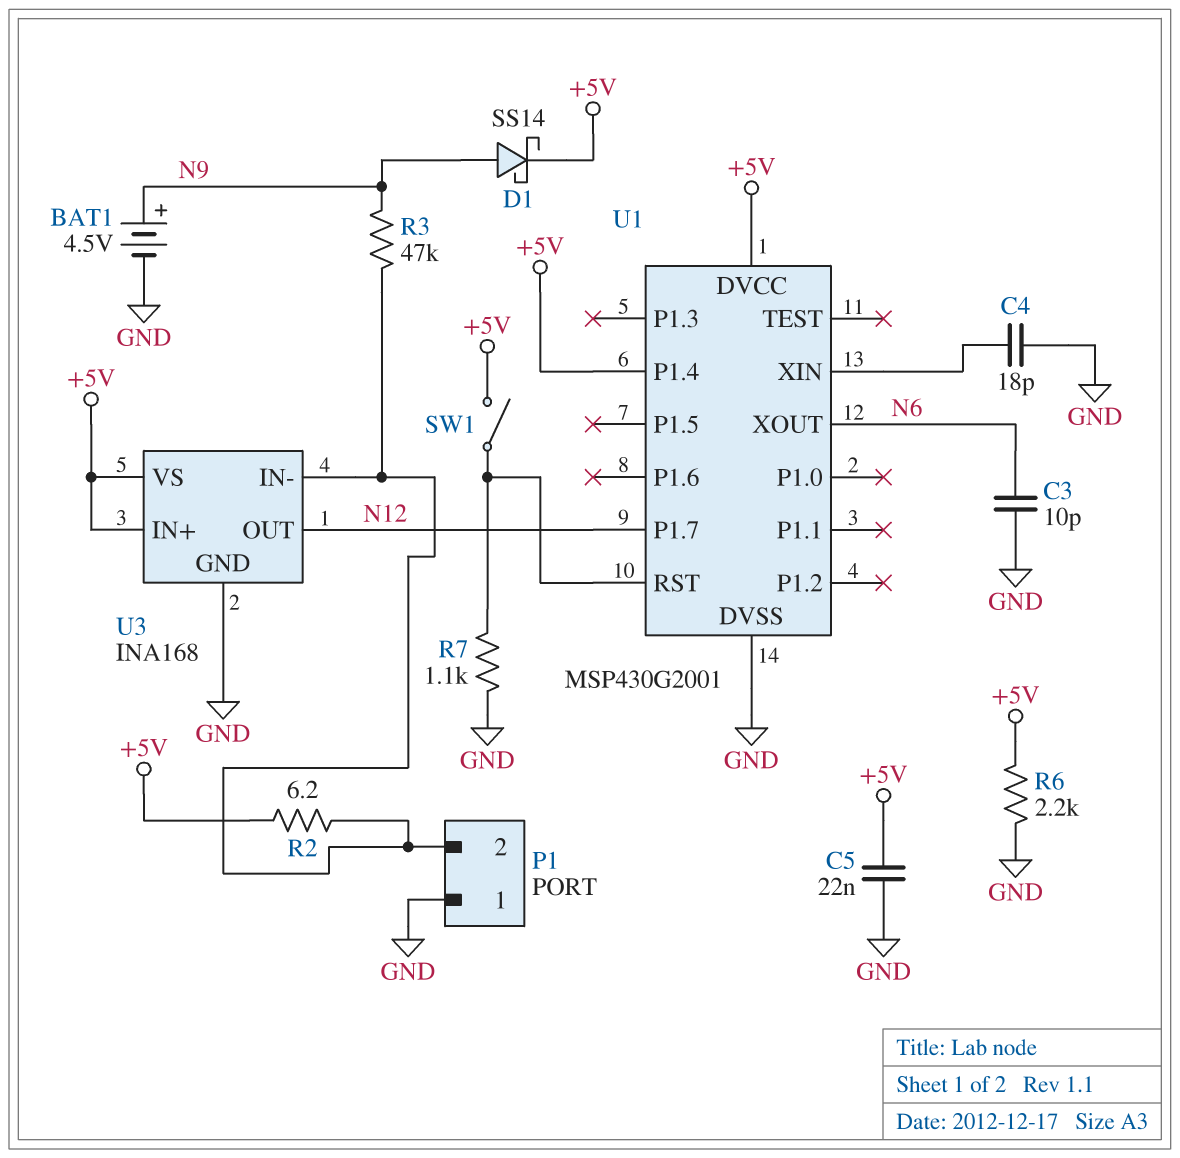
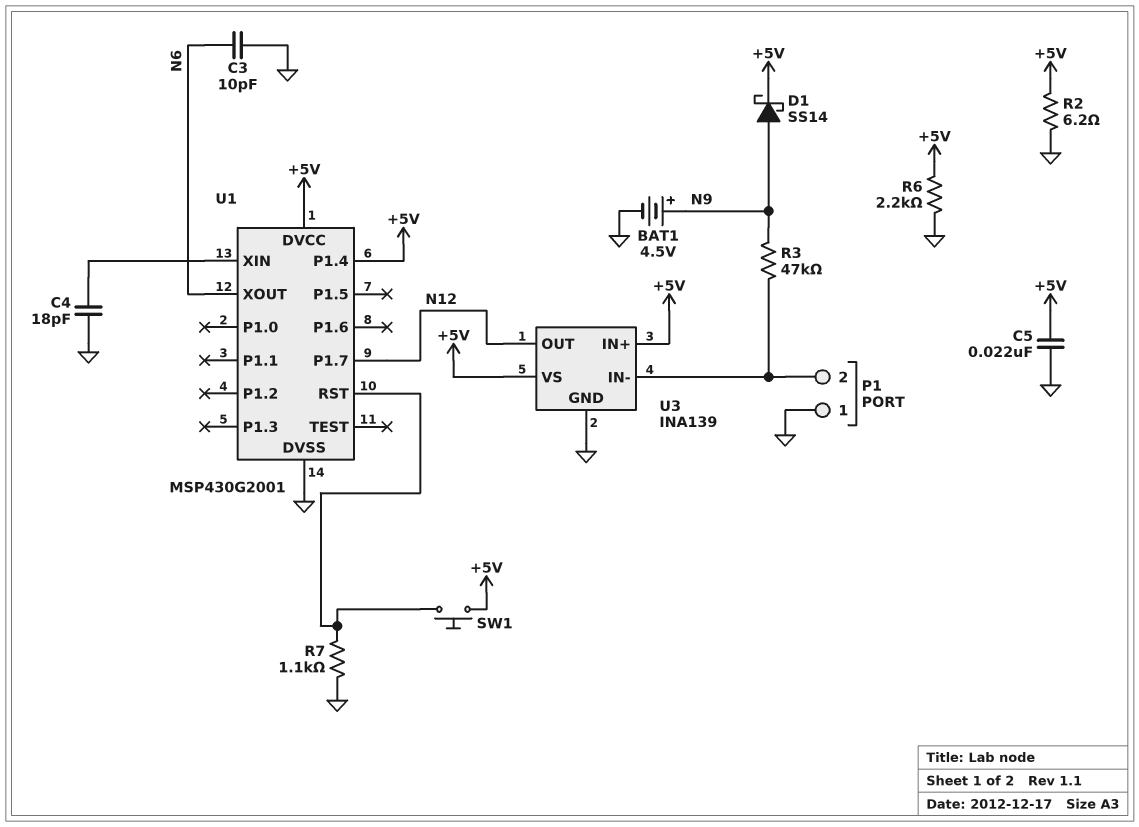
R2: 6.2 (+5V, P1/2) -> 6.2 (+5V, GND)
SW1: switch (+5V, U1/RST) -> button (+5V, U1/RST)
U3: INA168 -> INA139

